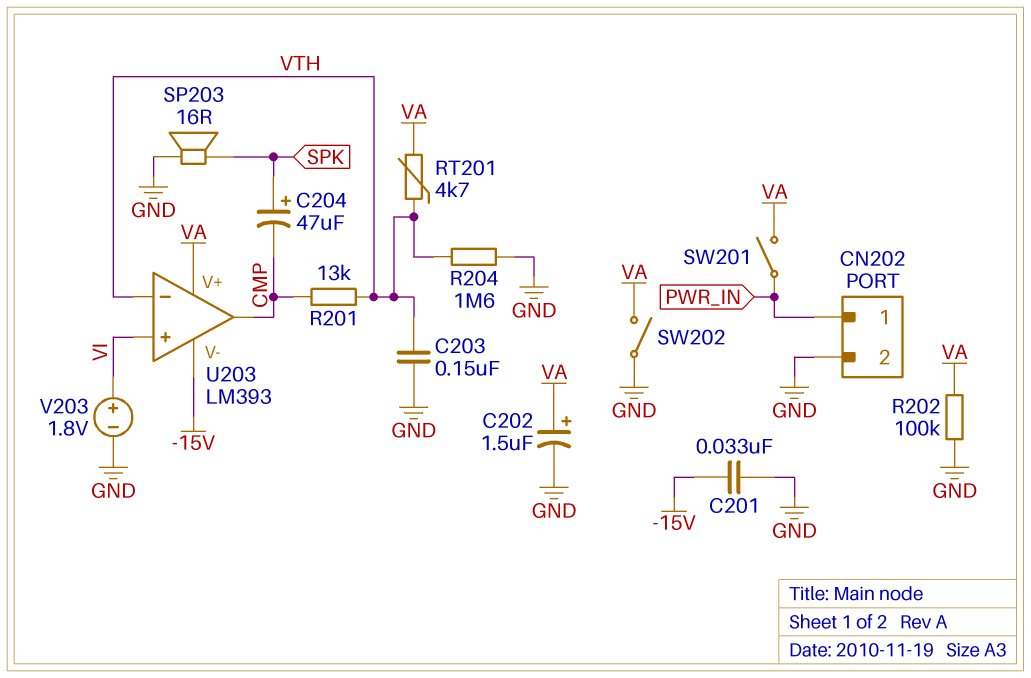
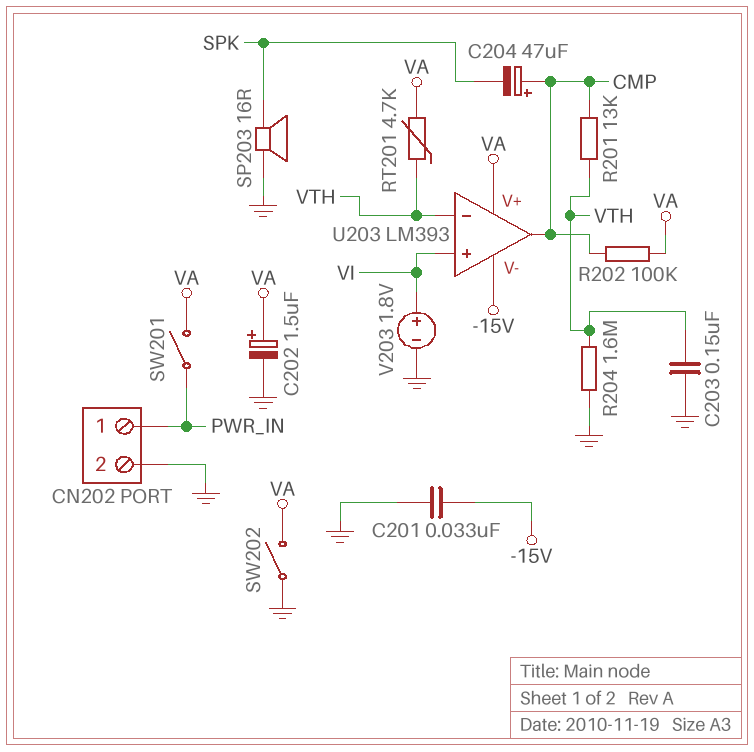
C204: 47uF (plus SPK, minus CMP) -> 47uF (plus CMP, minus SPK)
R202: 100k (GND, VA) -> 100k (CMP, VA)

